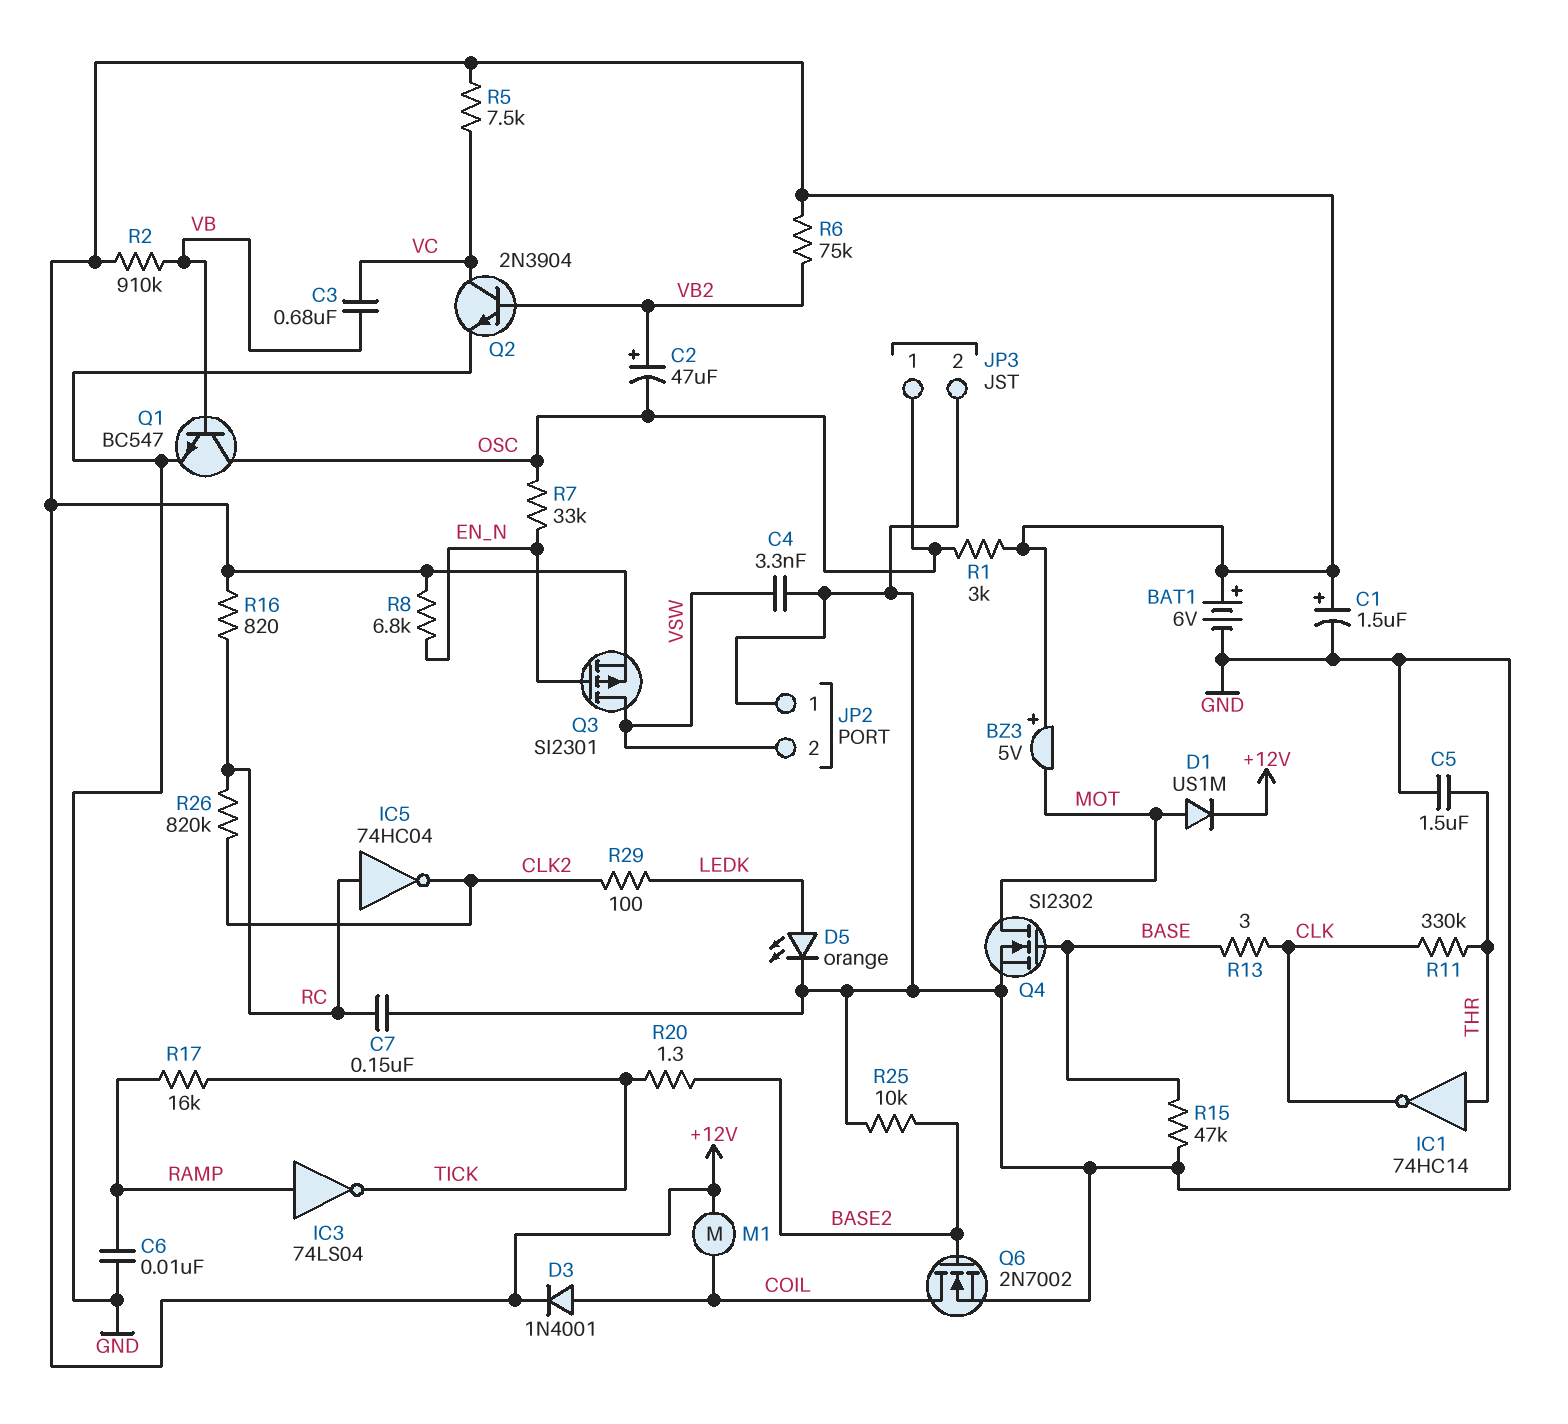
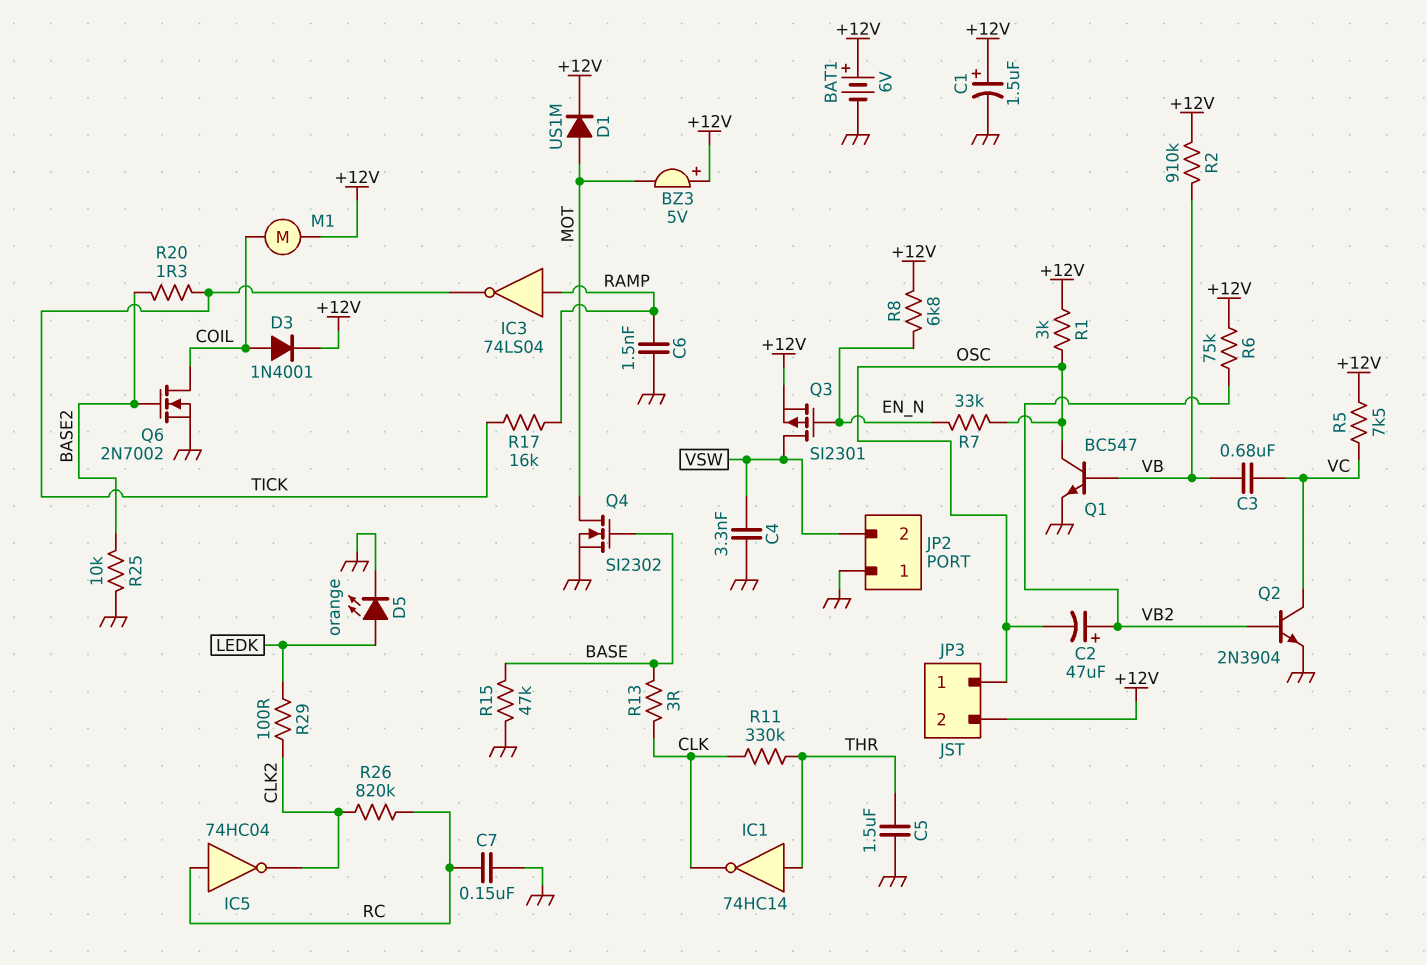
C6: 10nF (GND, RAMP) -> 1.5nF (GND, RAMP)
JP3 pin 2: GND -> +12V
R16: 820 (+12V, RC) -> none

